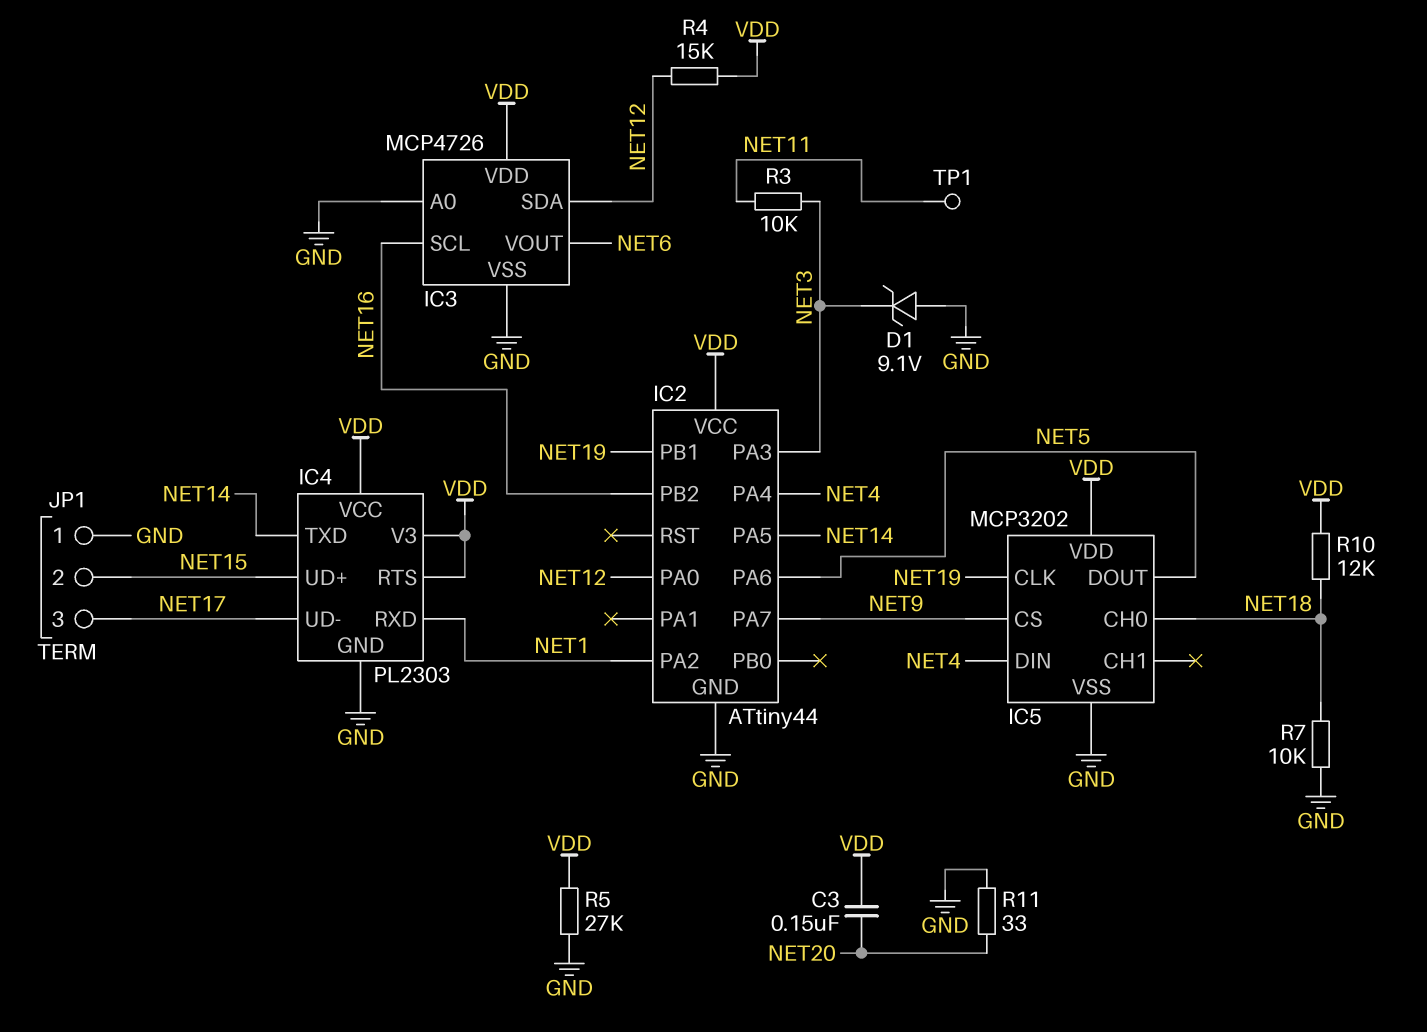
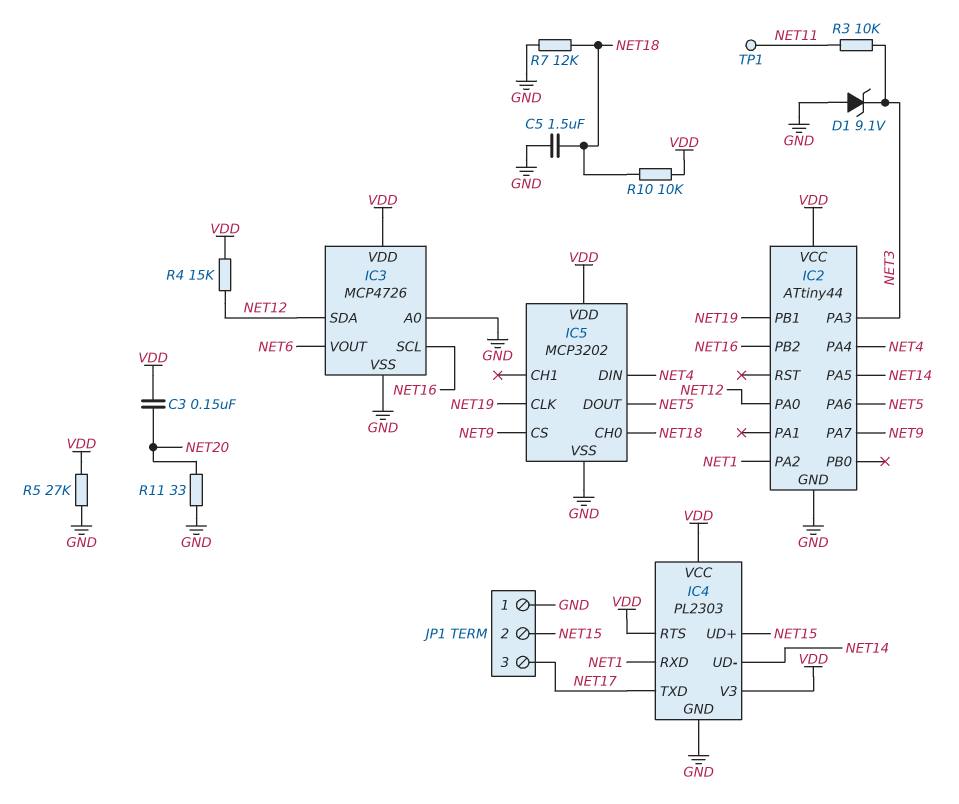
C5: none -> 1.5uF (GND, NET18)
IC4 pin TXD: NET14 -> NET17
IC4 pin UD-: NET17 -> NET14
R7: 10k (GND, NET18) -> 12k (GND, NET18)
R10: 12k (NET18, VDD) -> 10k (NET18, VDD)

